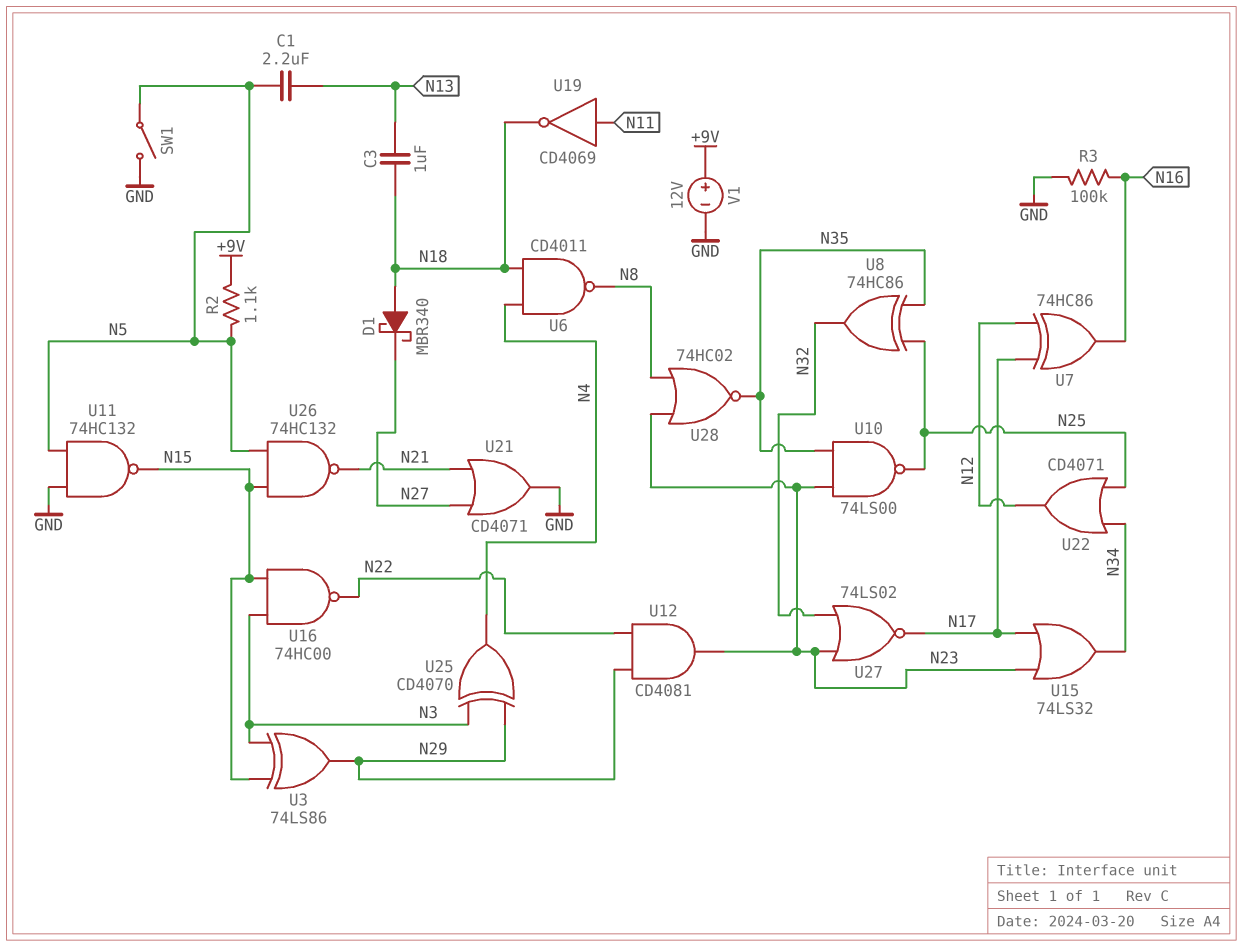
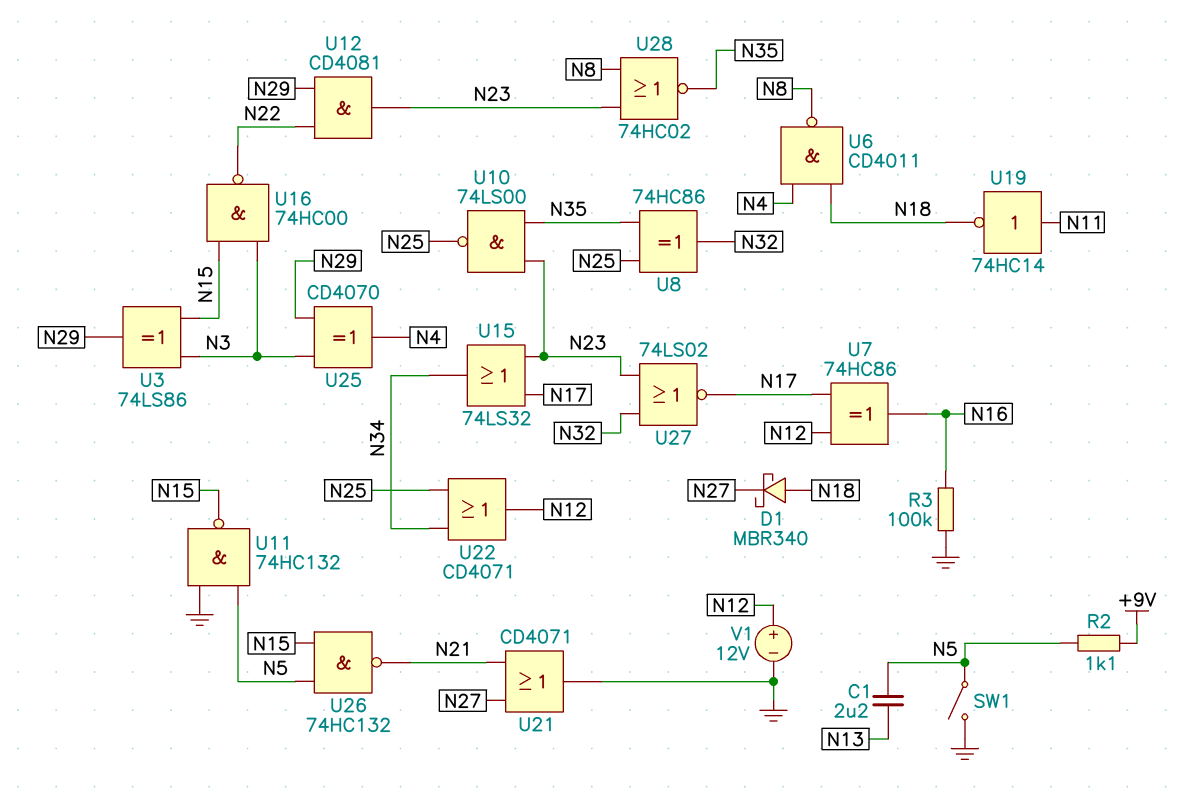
C3: 1uF (N13, N18) -> none
U19: NOT CD4069 (in N11, out N18) -> NOT 74HC14 (in N11, out N18)
V1: 12V (plus +9V, minus GND) -> 12V (plus N12, minus GND)

